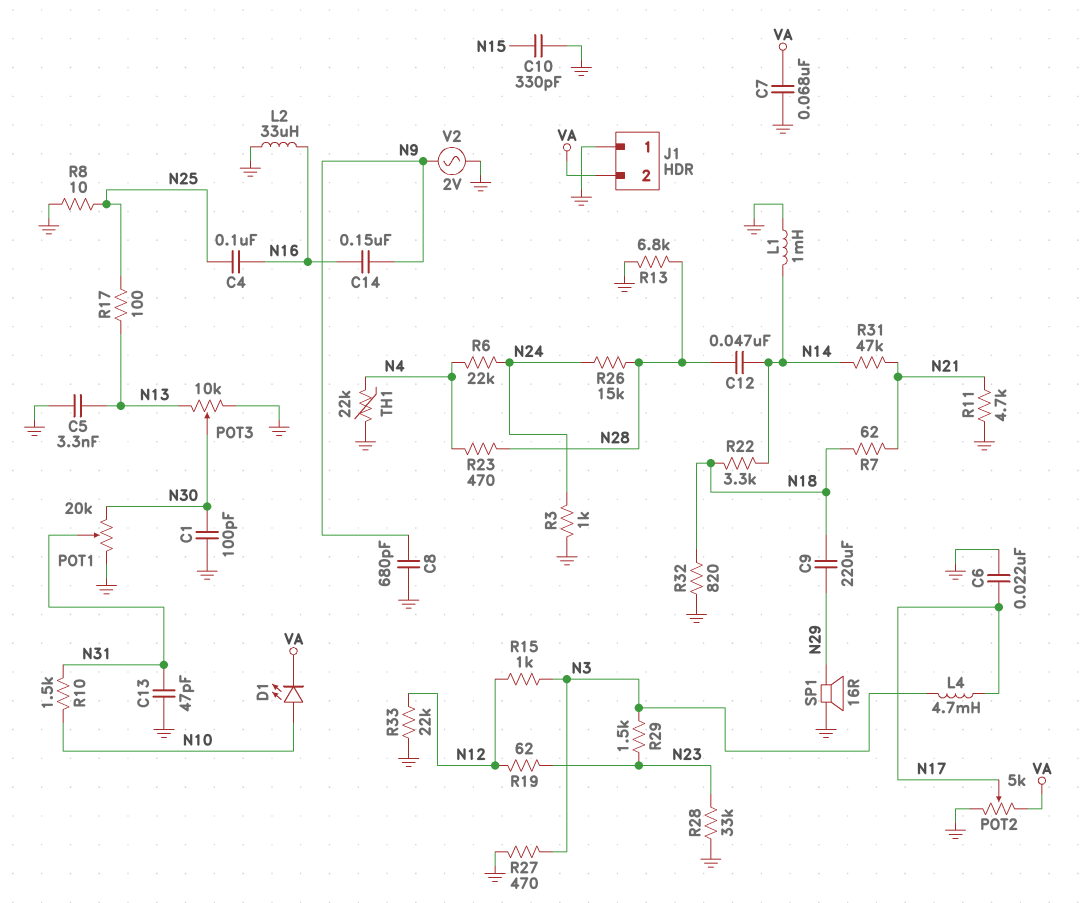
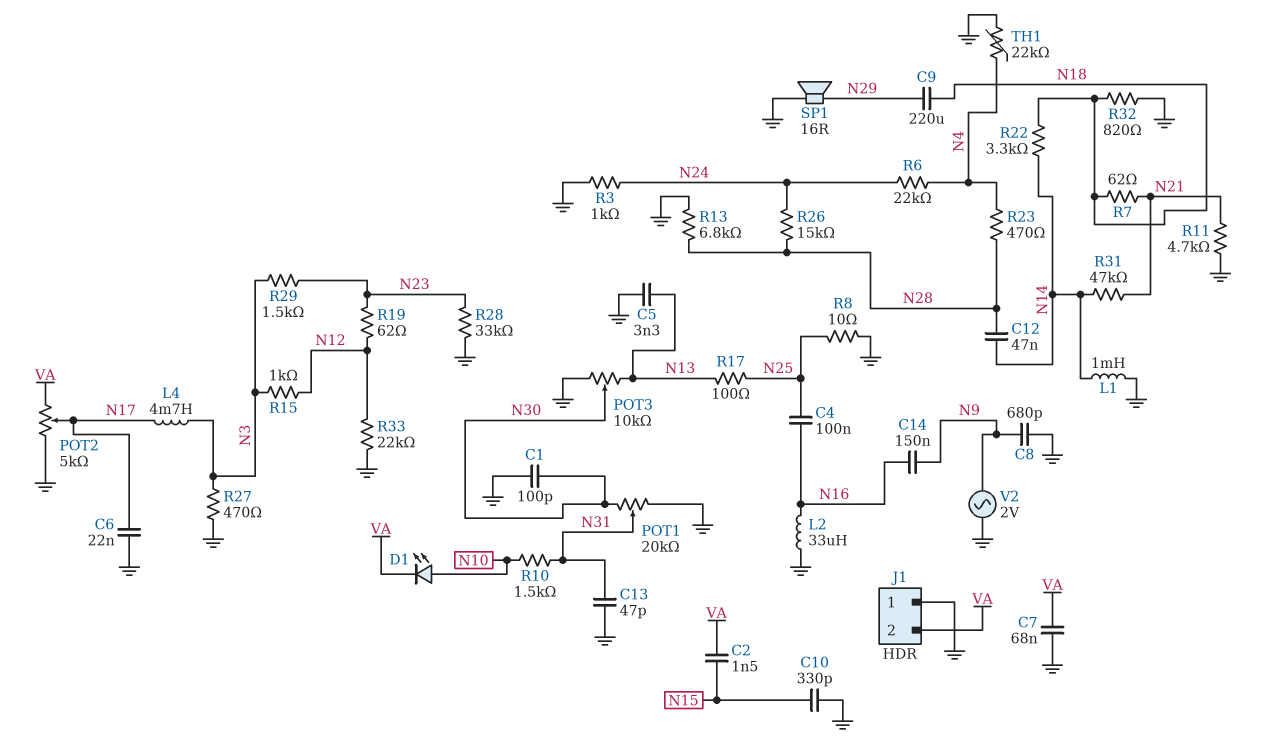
C2: none -> 1.5nF (N15, VA)

